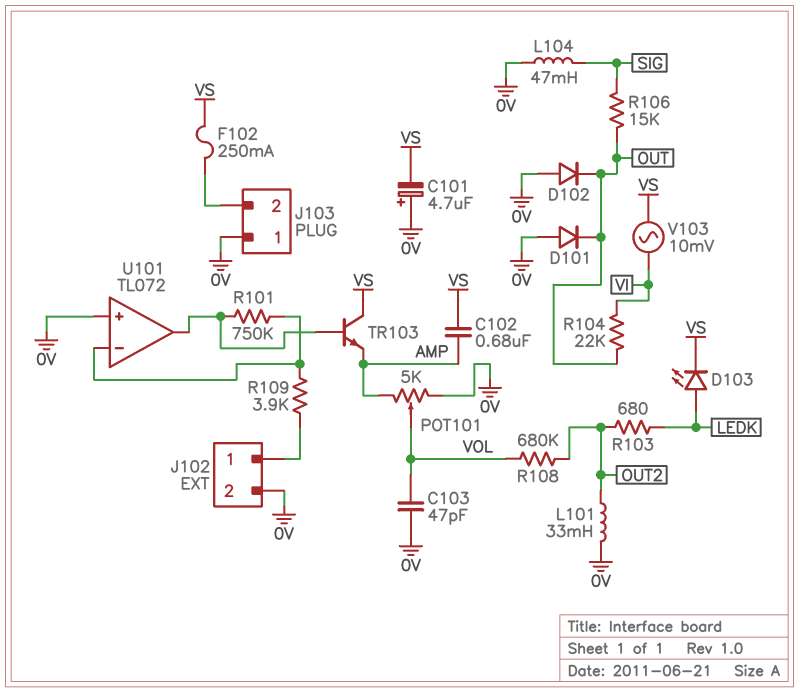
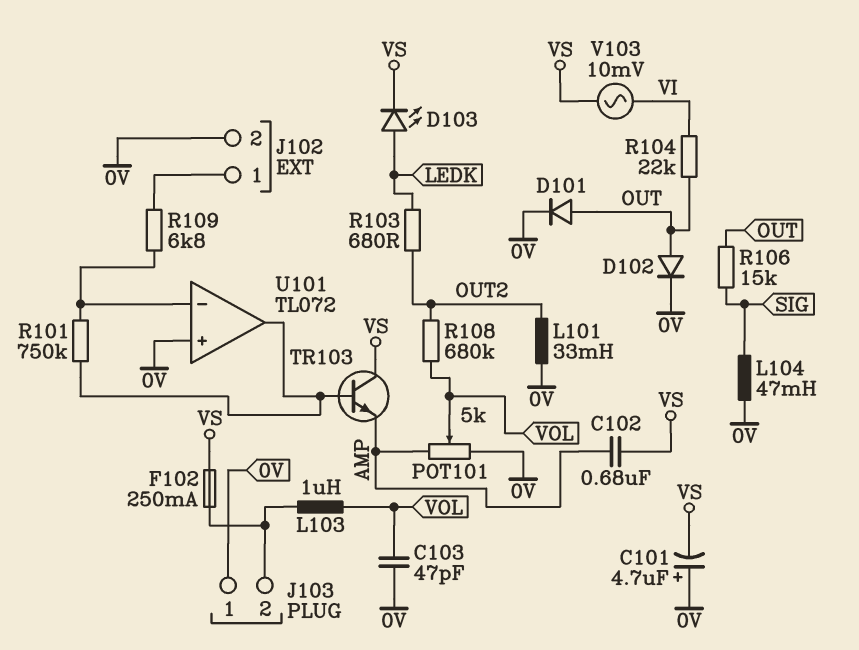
D101: diode (A 0V, K OUT) -> diode (A OUT, K 0V)
D102: diode (A 0V, K OUT) -> diode (A OUT, K 0V)
L103: none -> 1uH (J103/2, VOL)
R109: 3.9k (J102/1, U101/in-) -> 6.8k (J102/1, U101/in-)

